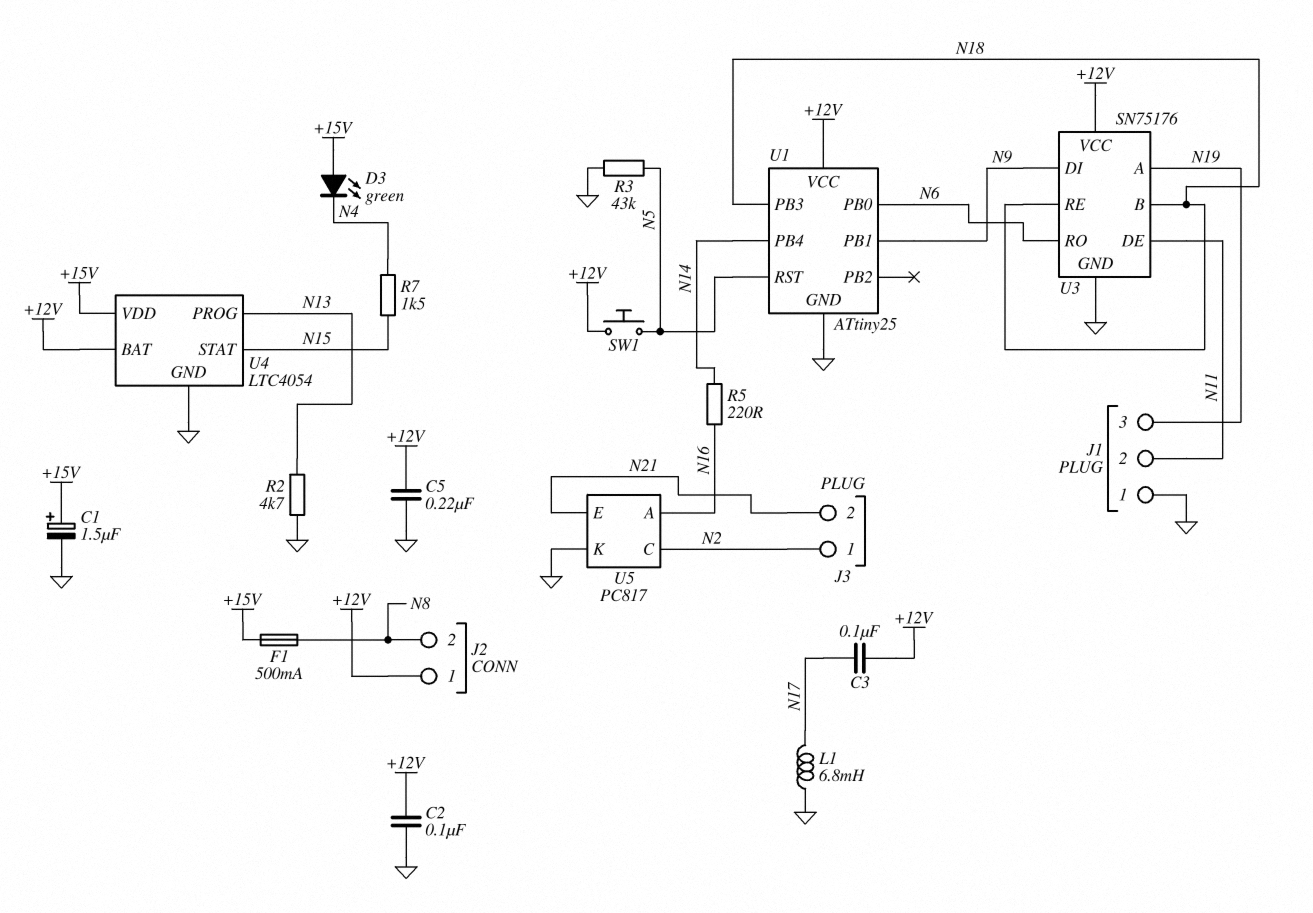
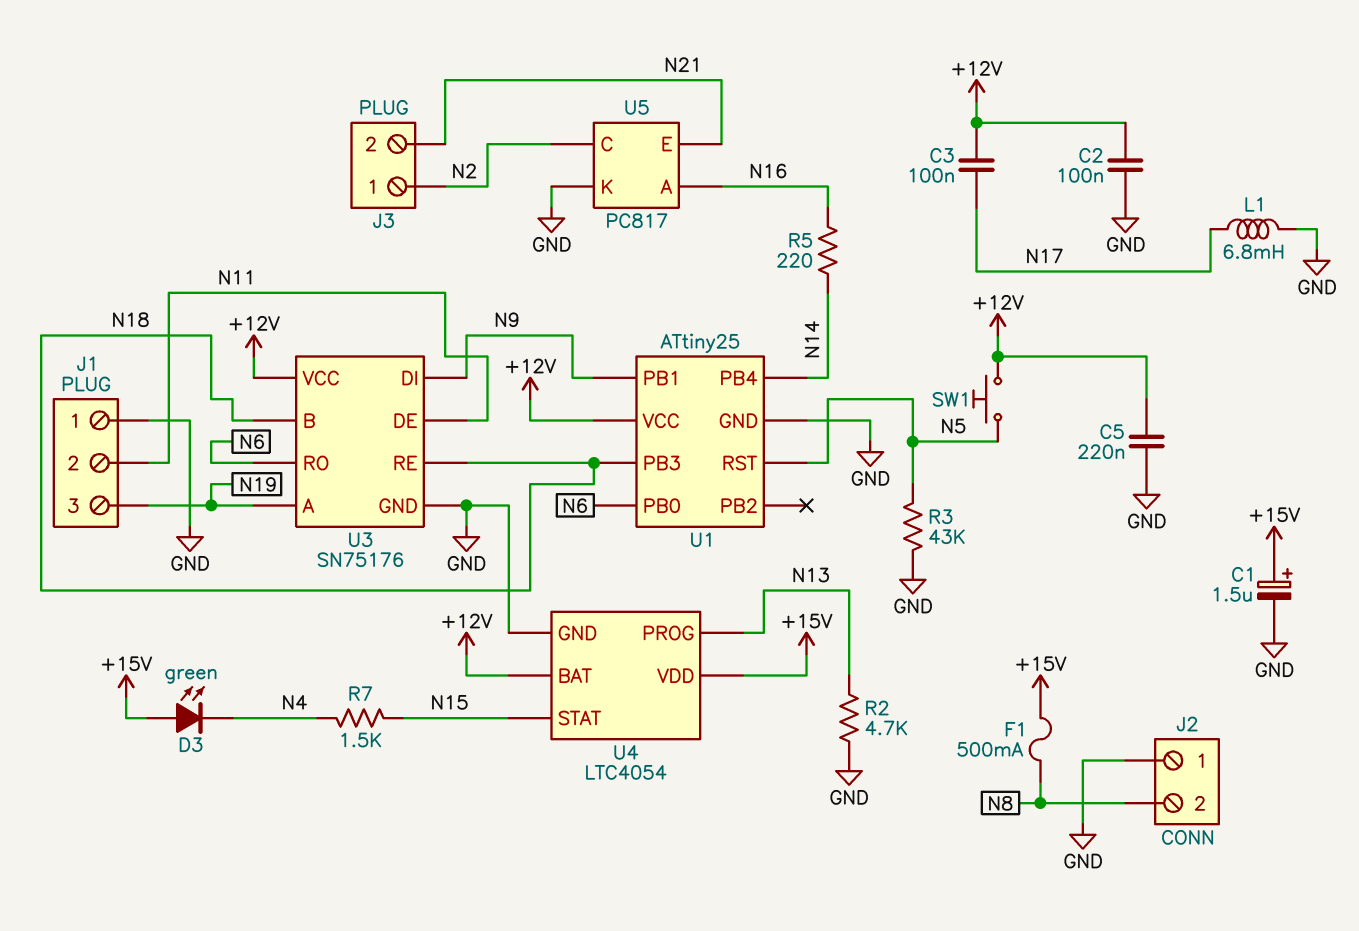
J2 pin 1: +12V -> GND

